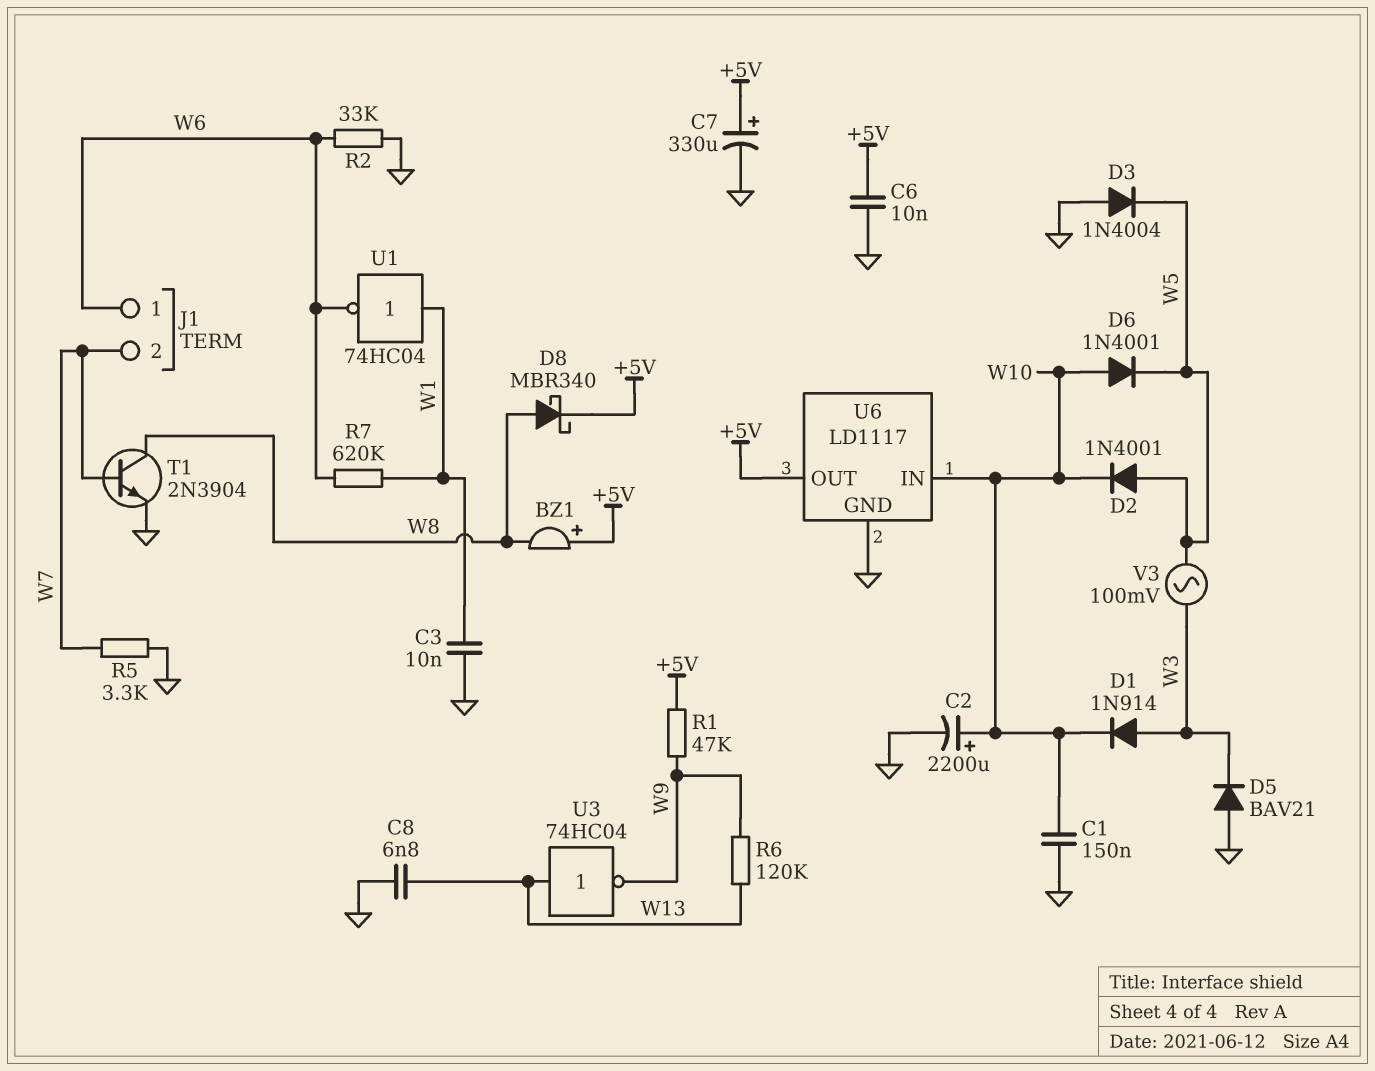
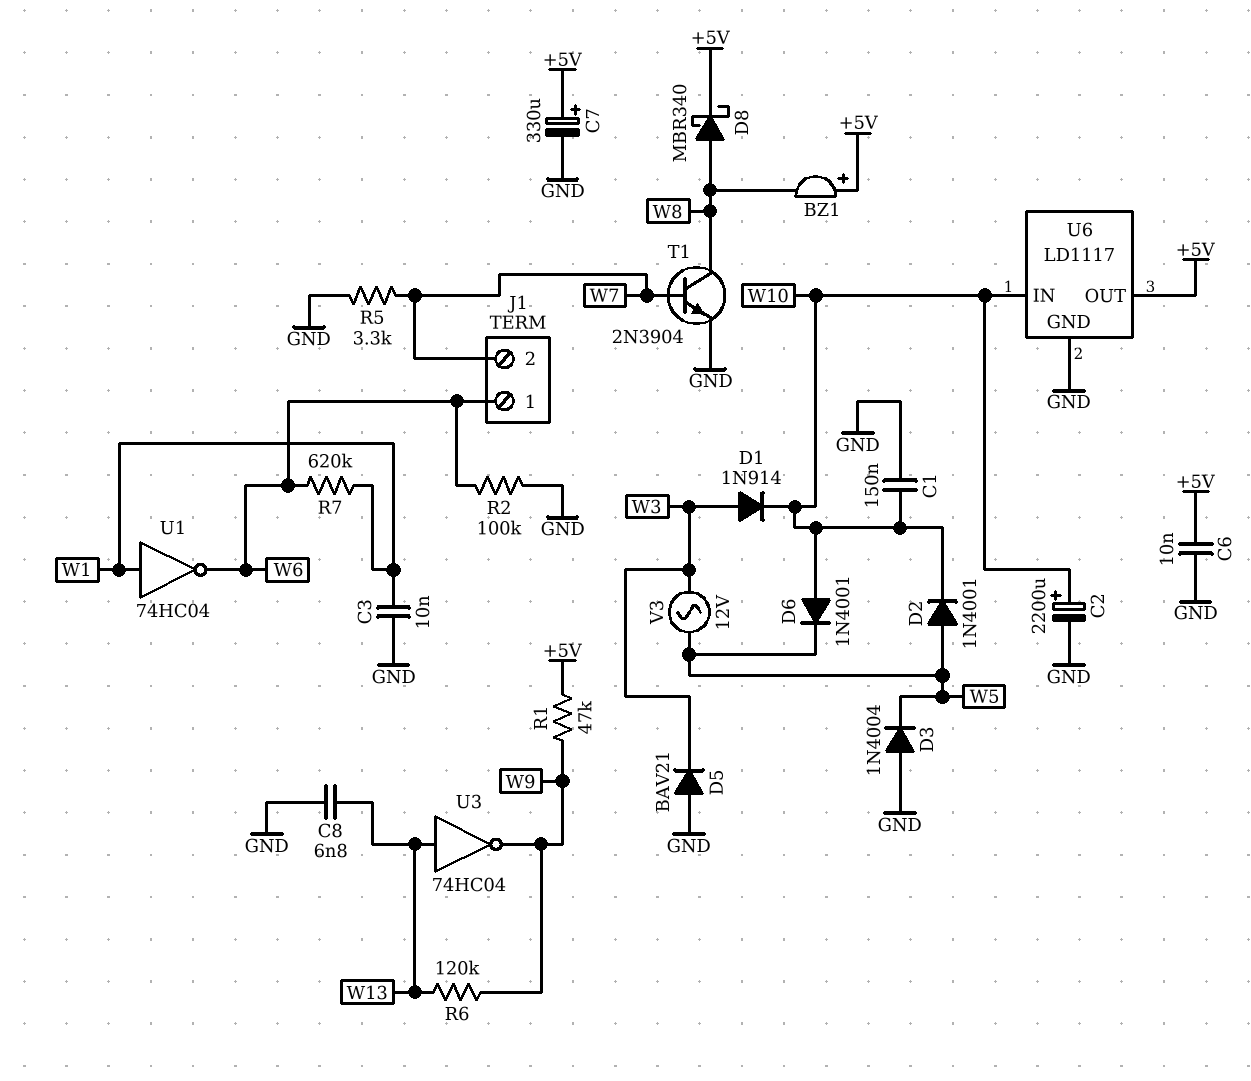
R2: 33k (GND, W6) -> 100k (GND, W6)
V3: AC 100mV (W3, W5) -> AC 12V (W3, W5)

